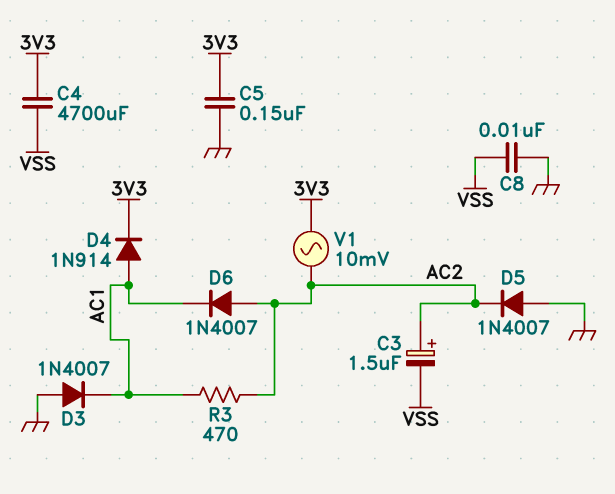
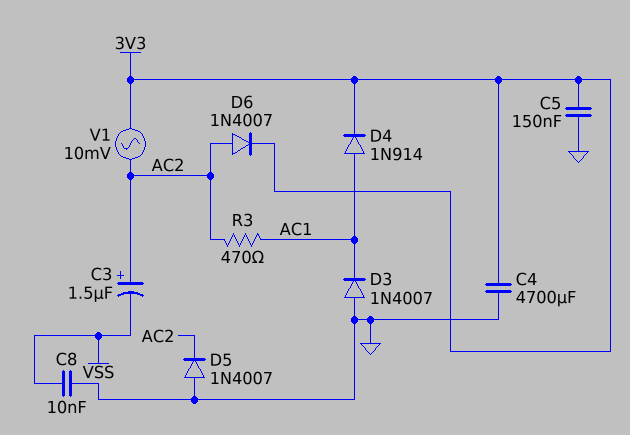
C4: 4700uF (3V3, VSS) -> 4700uF (3V3, GND)
D6: diode 1N4007 (A AC2, K AC1) -> diode 1N4007 (A AC2, K 3V3)

